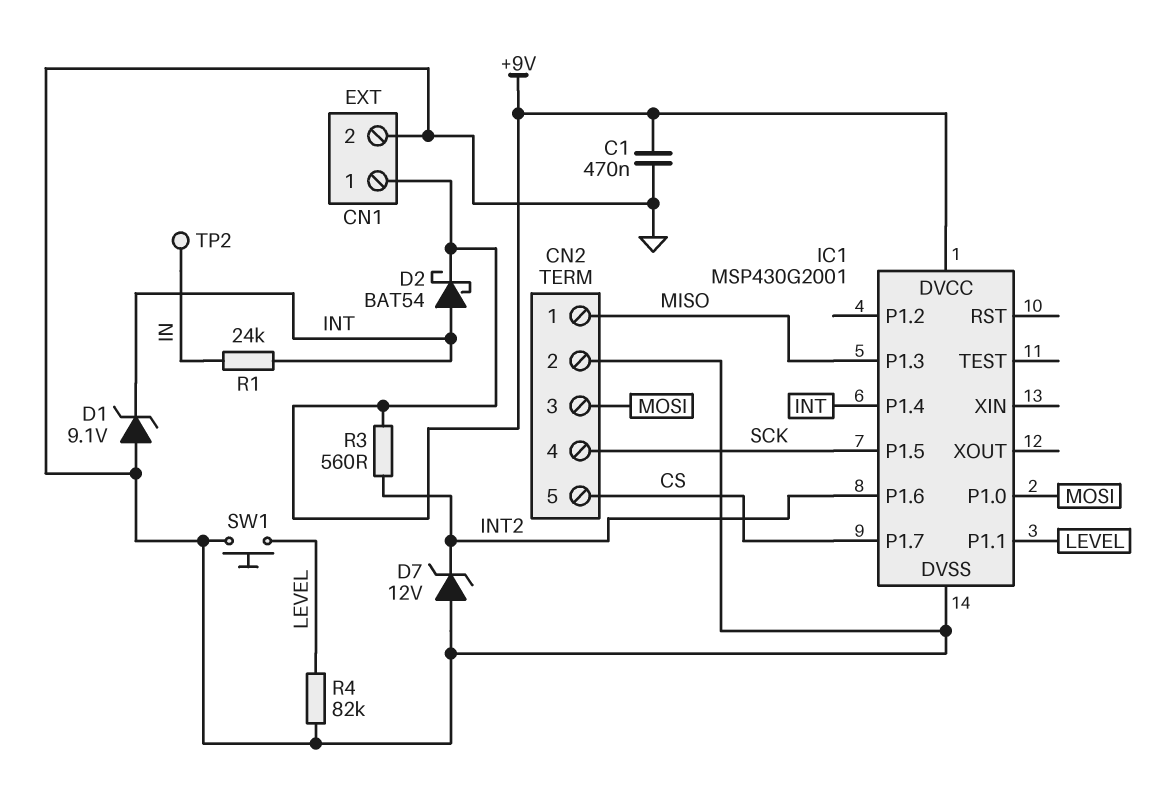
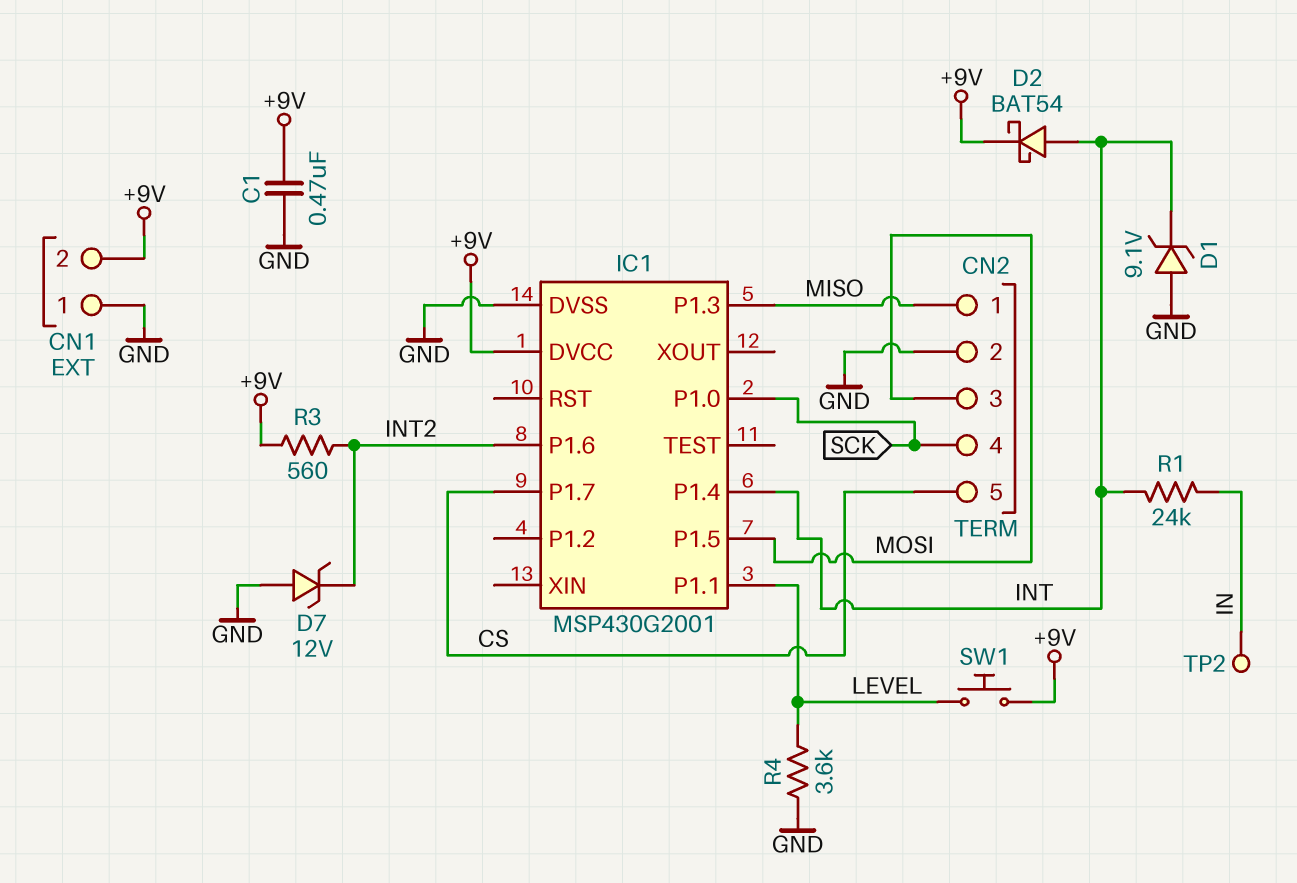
CN1 pin 1: +9V -> GND
CN1 pin 2: GND -> +9V
IC1 pin P1.0: MOSI -> SCK
IC1 pin P1.5: SCK -> MOSI
R4: 82k (GND, LEVEL) -> 3.6k (GND, LEVEL)
SW1: button (GND, LEVEL) -> button (+9V, LEVEL)

